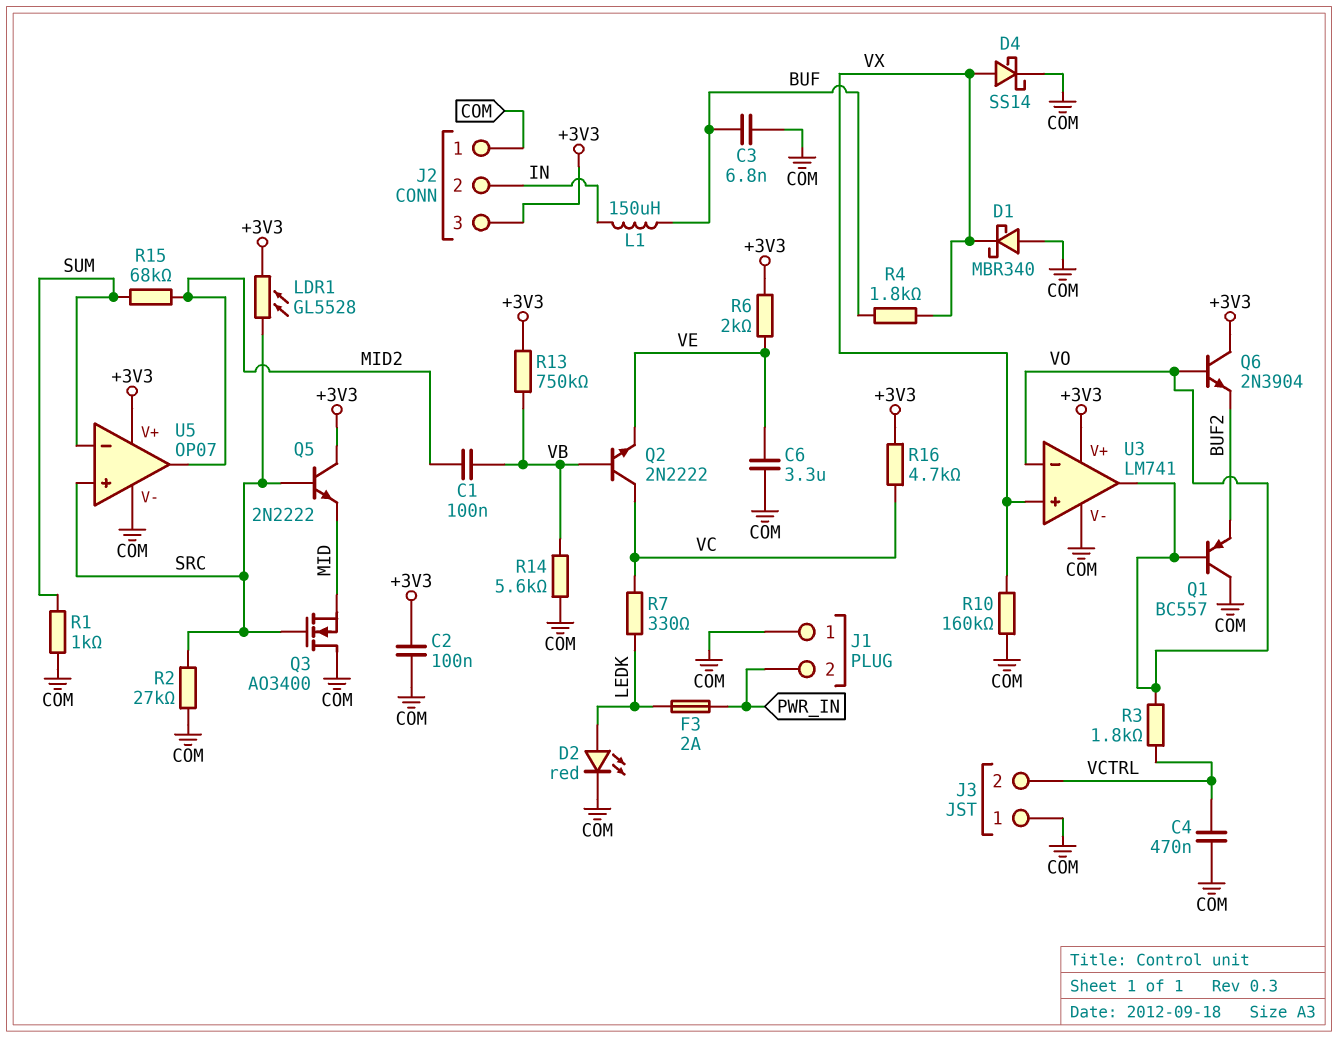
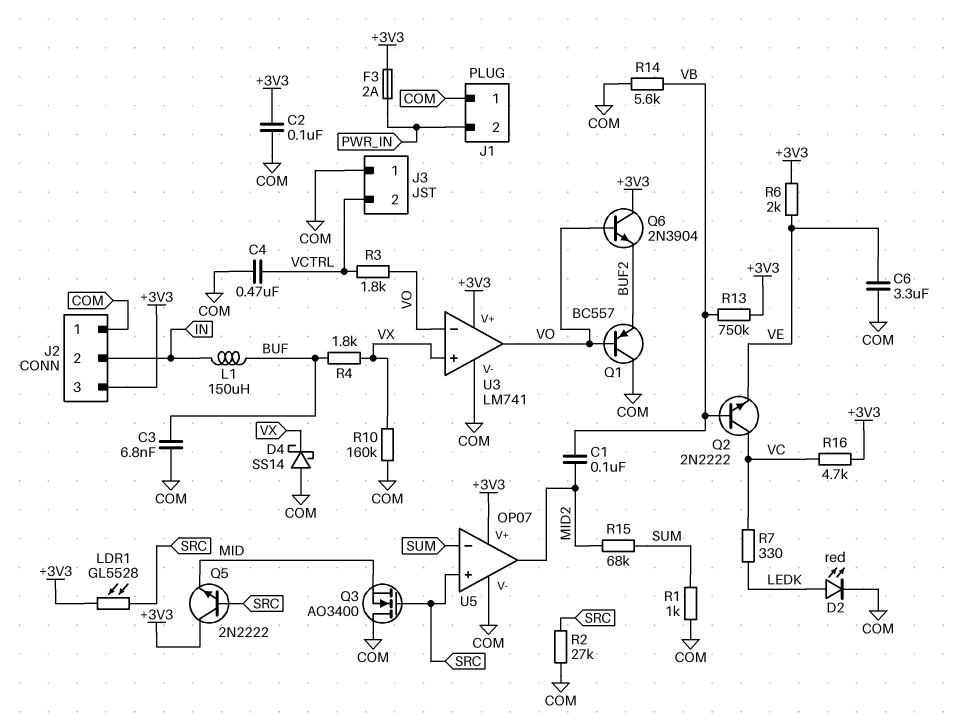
D1: schottky MBR340 (A COM, K VX) -> none
D4: schottky SS14 (A VX, K COM) -> schottky SS14 (A COM, K VX)
F3: 2A (LEDK, PWR_IN) -> 2A (+3V3, PWR_IN)

